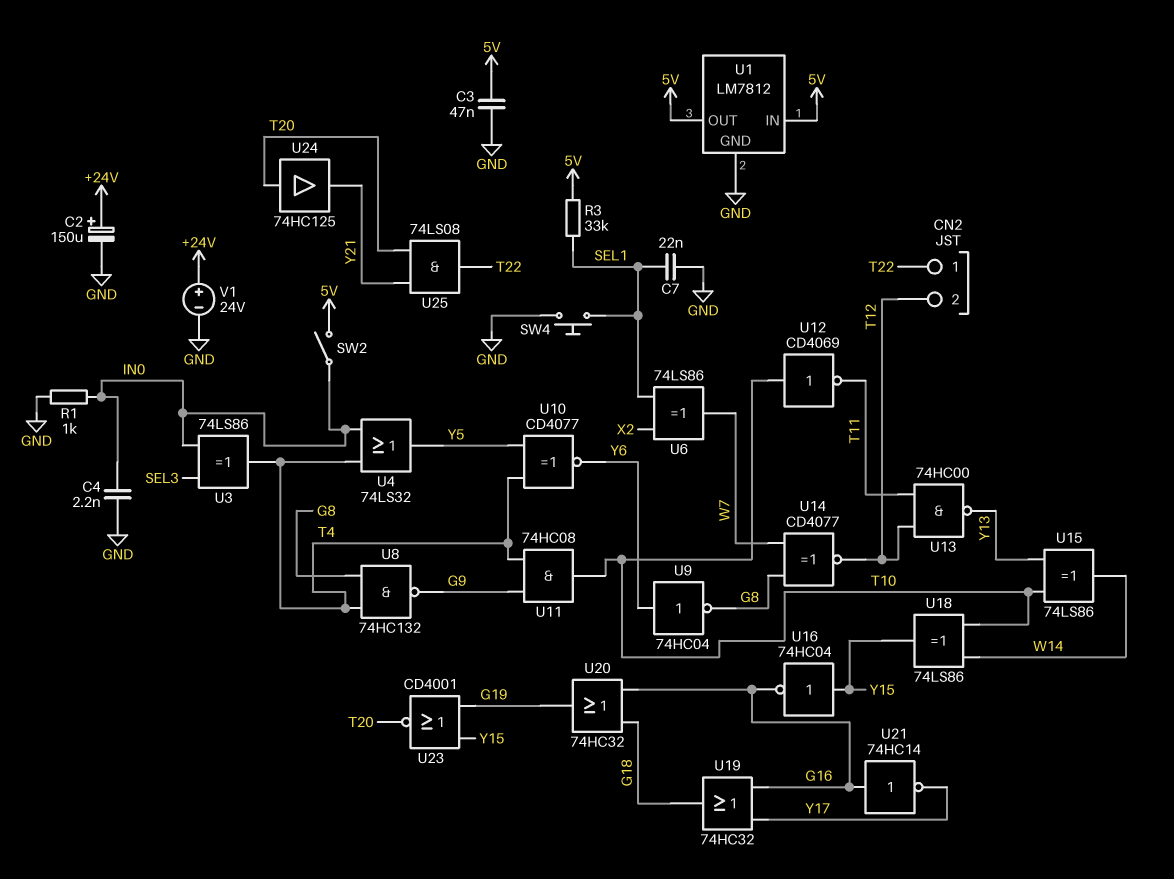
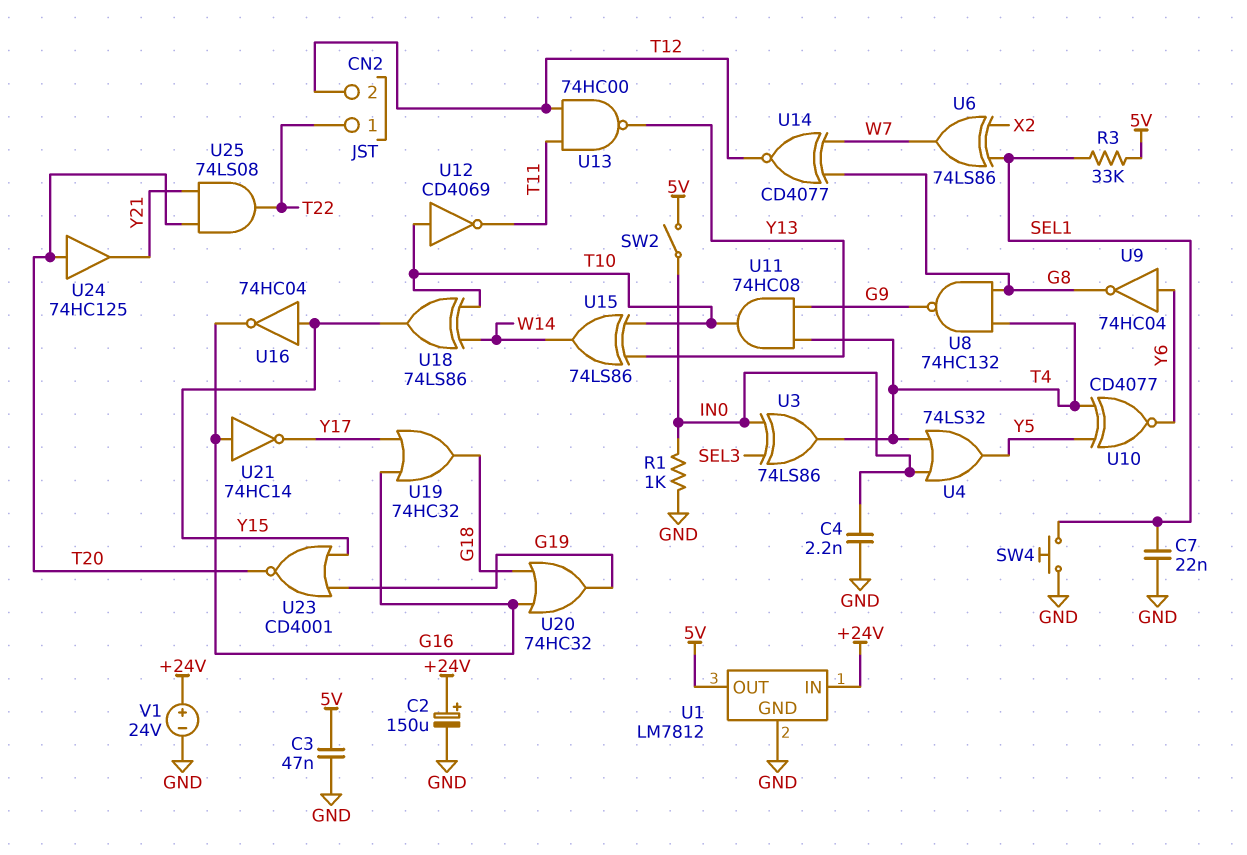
U1 pin IN: 5V -> +24V

